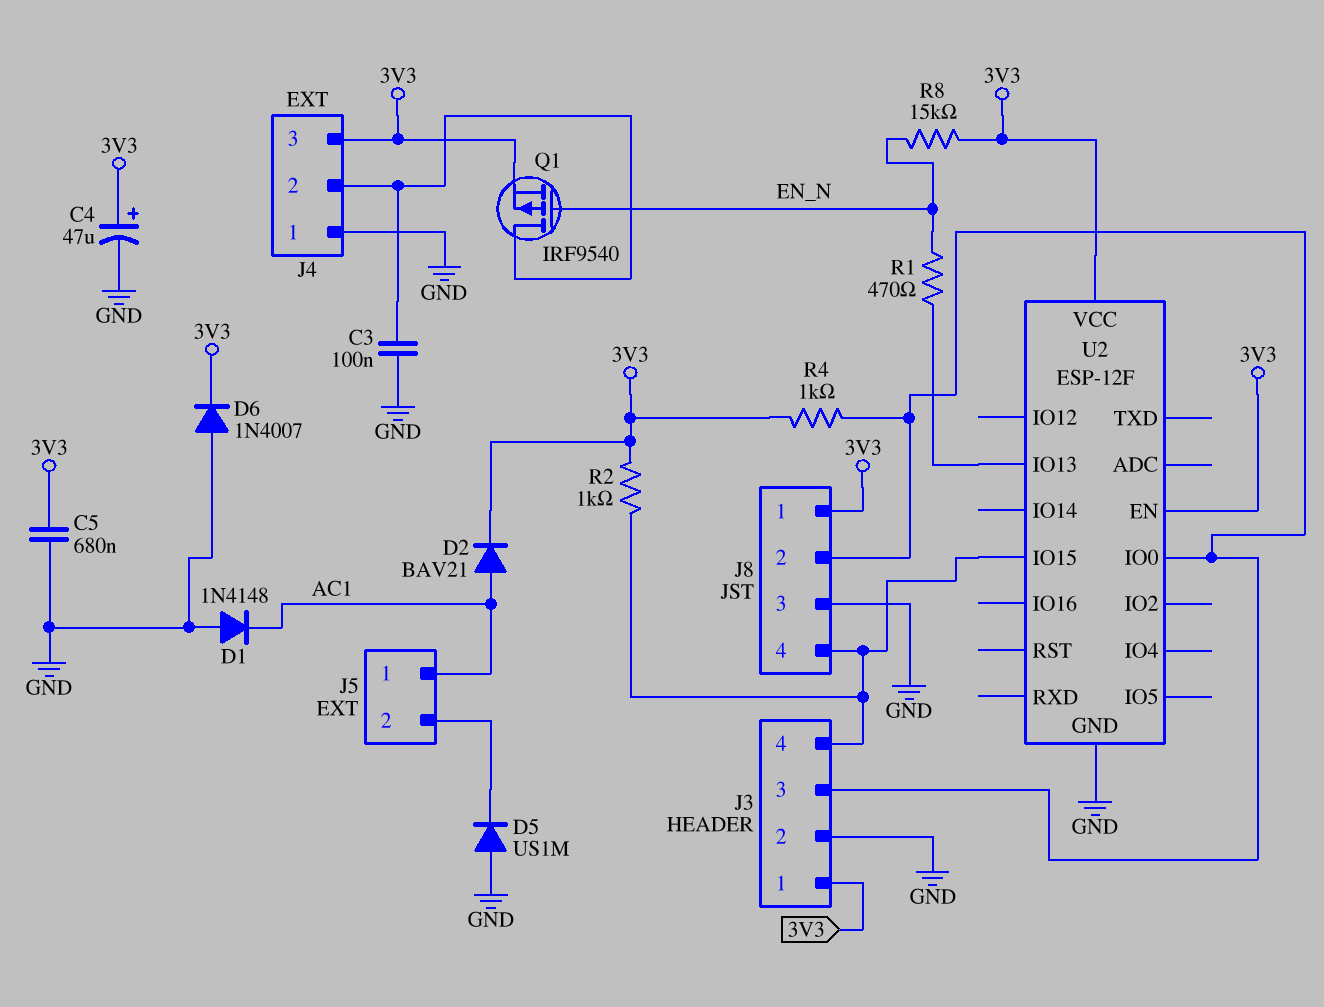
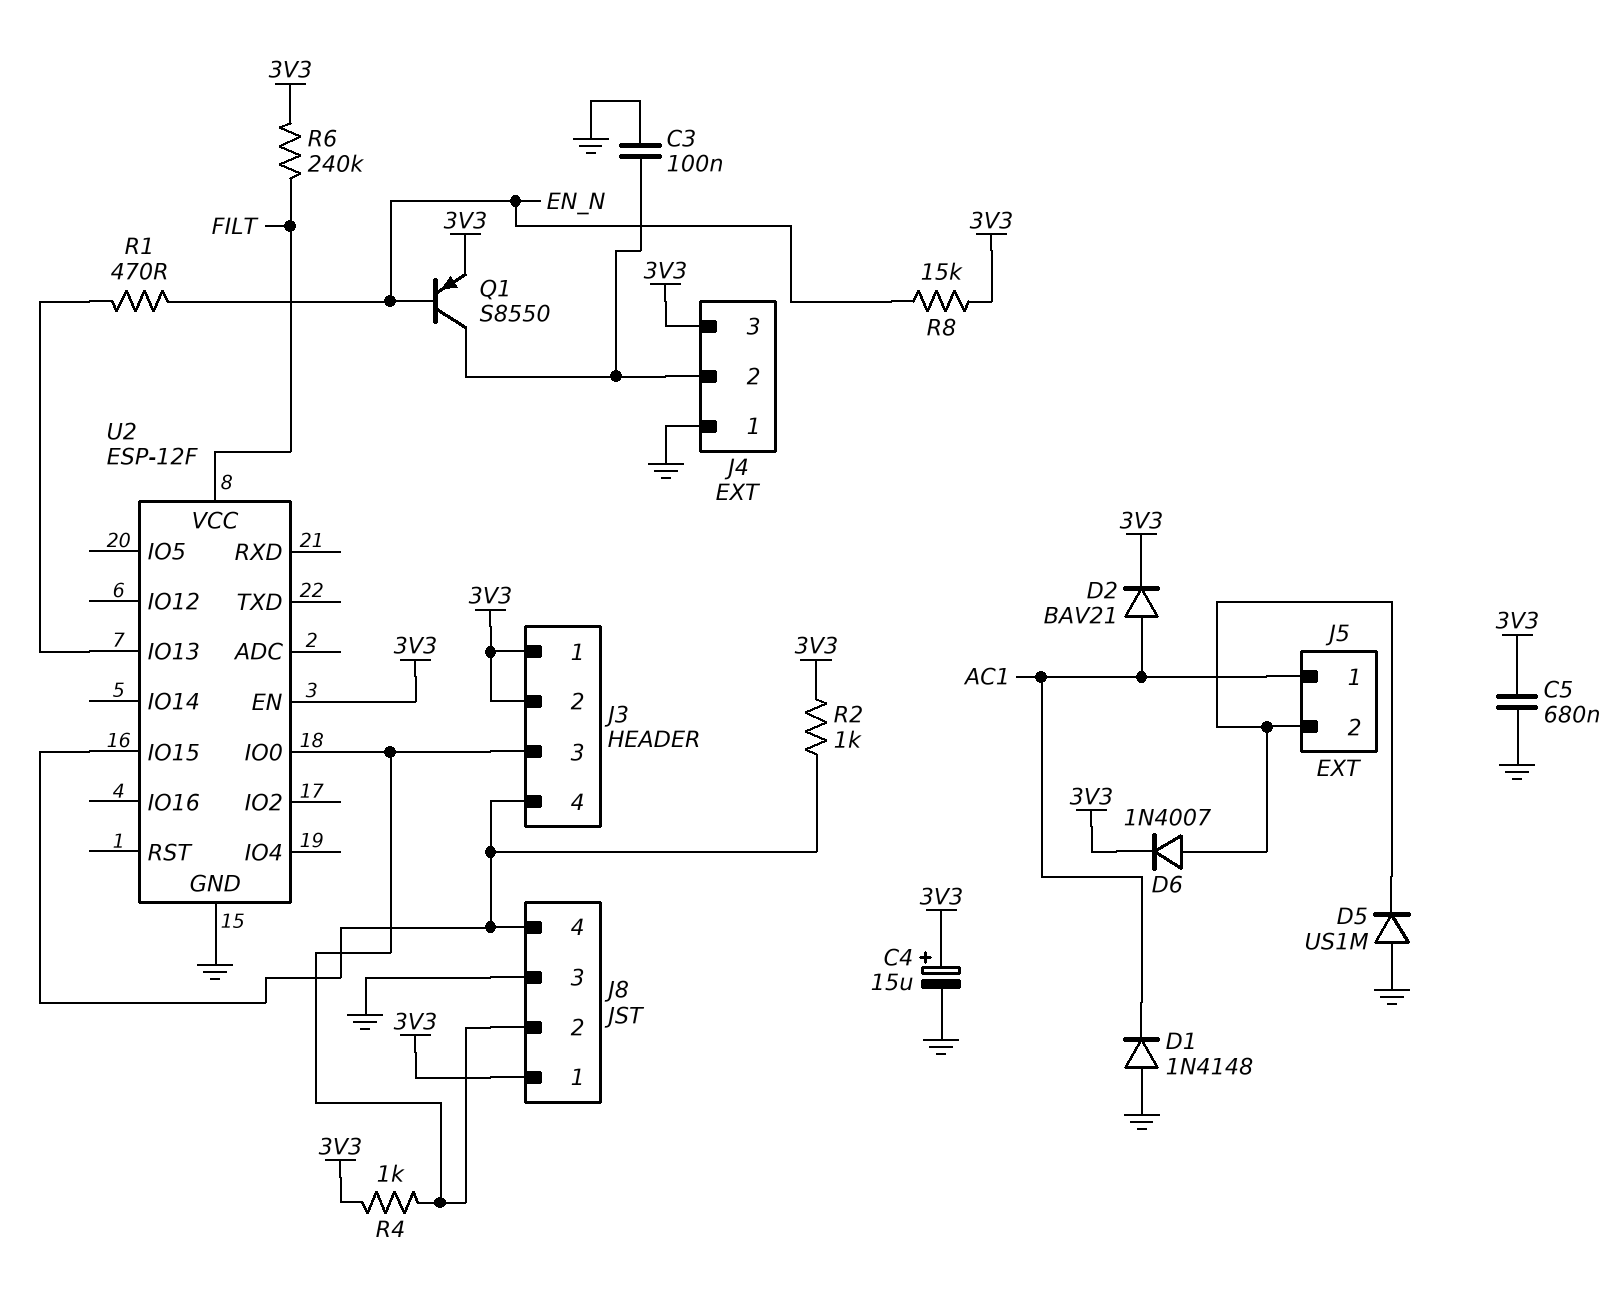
C4: 47uF (plus 3V3, minus GND) -> 15uF (plus 3V3, minus GND)
D6: diode 1N4007 (A GND, K 3V3) -> diode 1N4007 (A J5/2, K 3V3)
J3 pin 2: GND -> 3V3
Q1: PMOS IRF9540 (G EN_N, D J4/2, S 3V3) -> PNP S8550 (B EN_N, C J4/2, E 3V3)
R6: none -> 240k (3V3, FILT)
U2 pin VCC: 3V3 -> FILT

